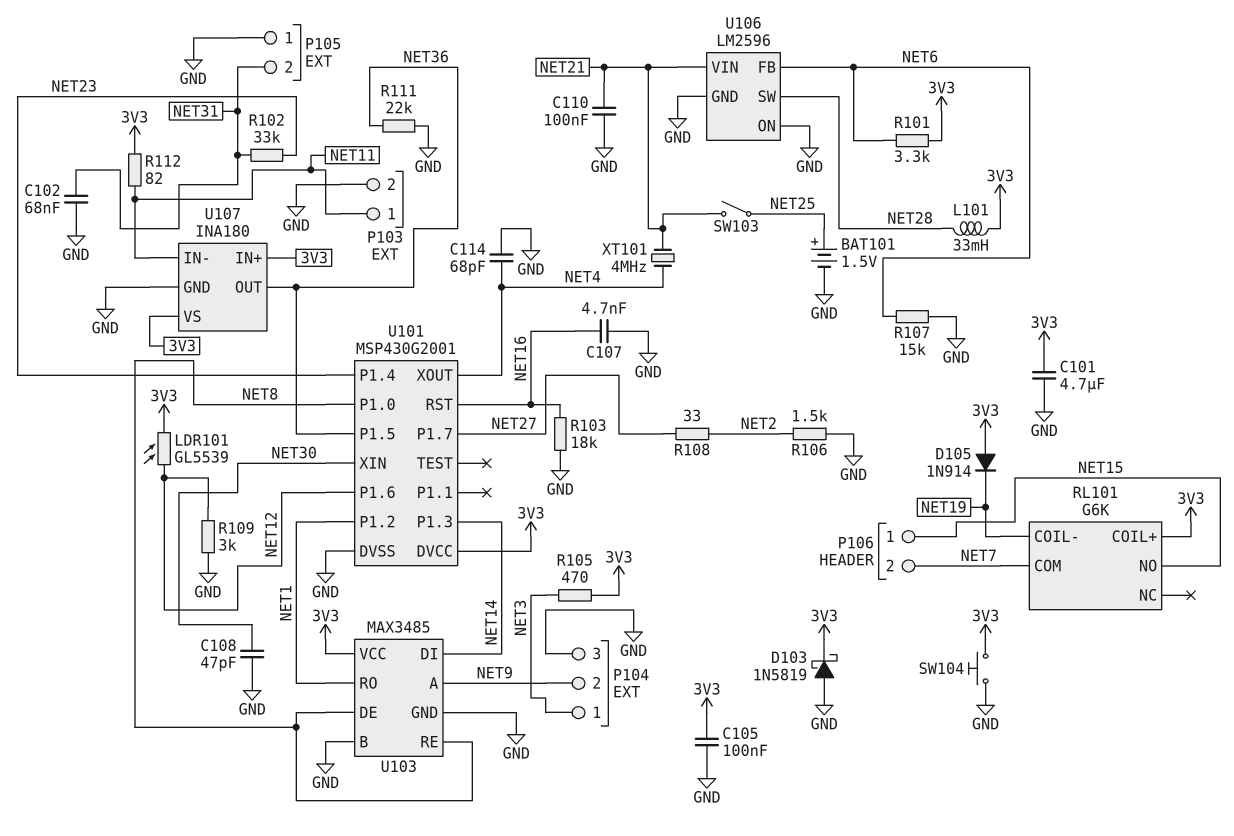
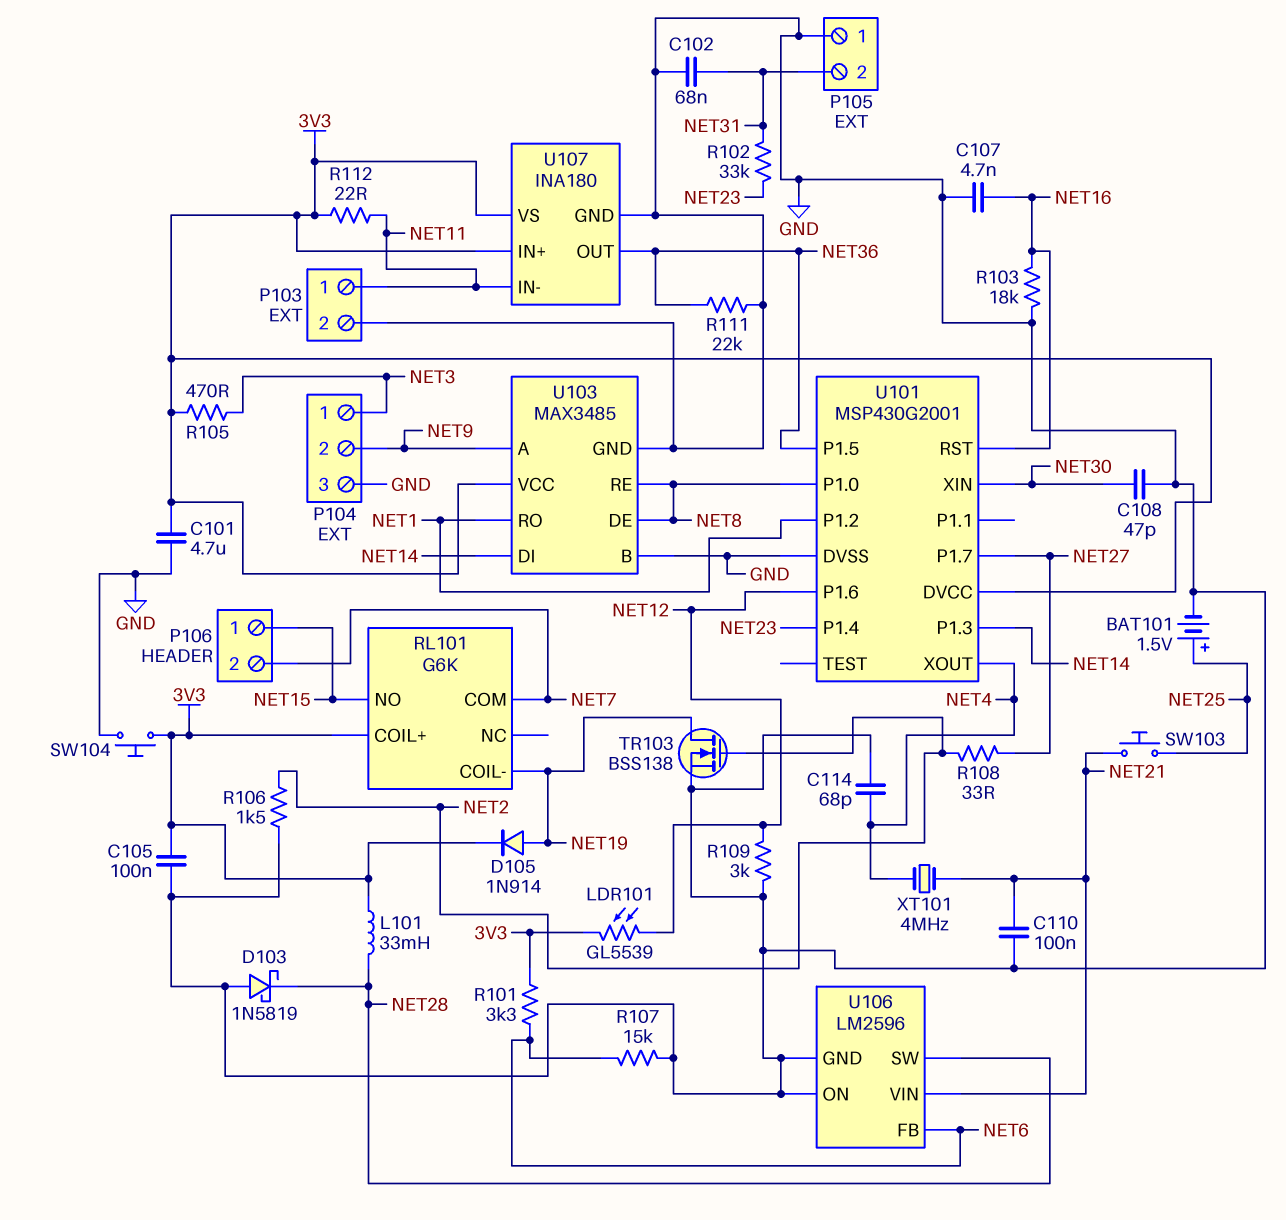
D103: schottky 1N5819 (A GND, K 3V3) -> schottky 1N5819 (A GND, K NET28)
D105: diode 1N914 (A 3V3, K NET19) -> diode 1N914 (A NET19, K 3V3)
R112: 82 (3V3, NET11) -> 22 (3V3, NET11)
SW103: switch (NET21, NET25) -> button (NET21, NET25)
TR103: none -> NMOS BSS138 (G NET2, D NET19, S GND)

